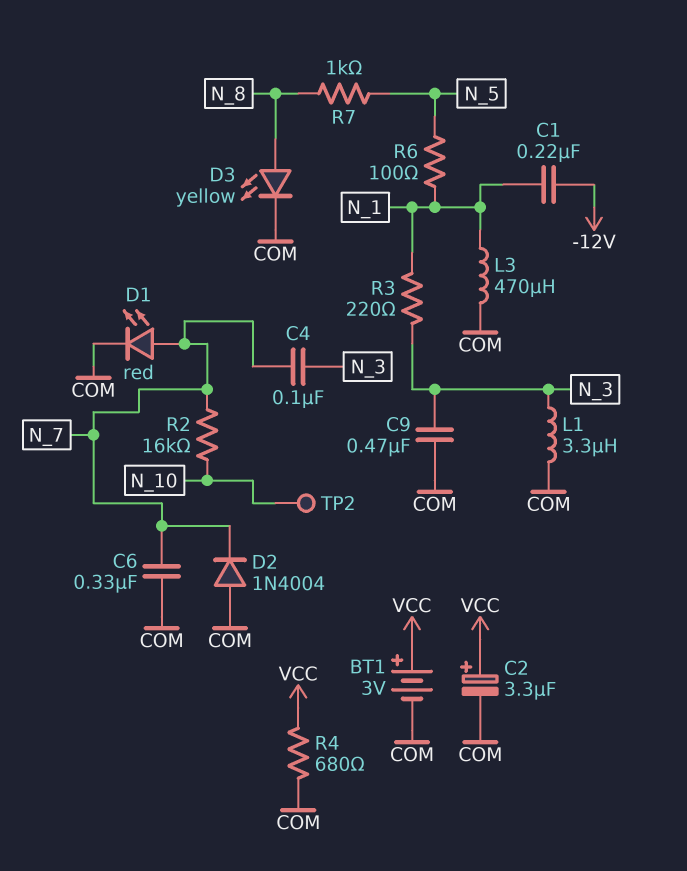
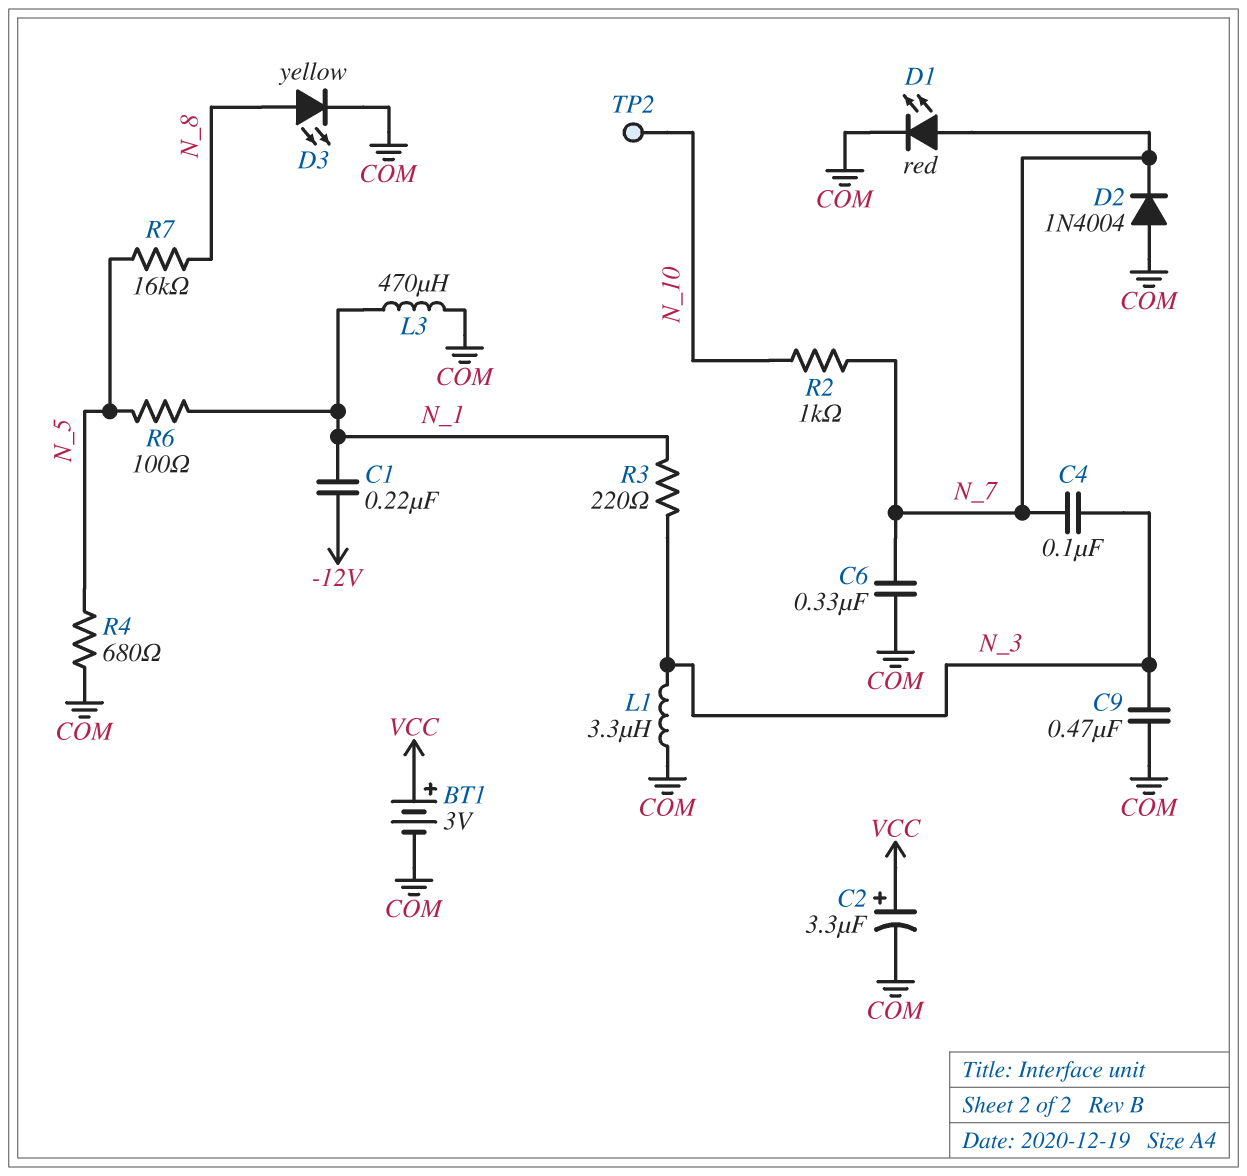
R2: 16k (N_7, N_10) -> 1k (N_7, N_10)
R4: 680 (COM, VCC) -> 680 (COM, N_5)
R7: 1k (N_5, N_8) -> 16k (N_5, N_8)

